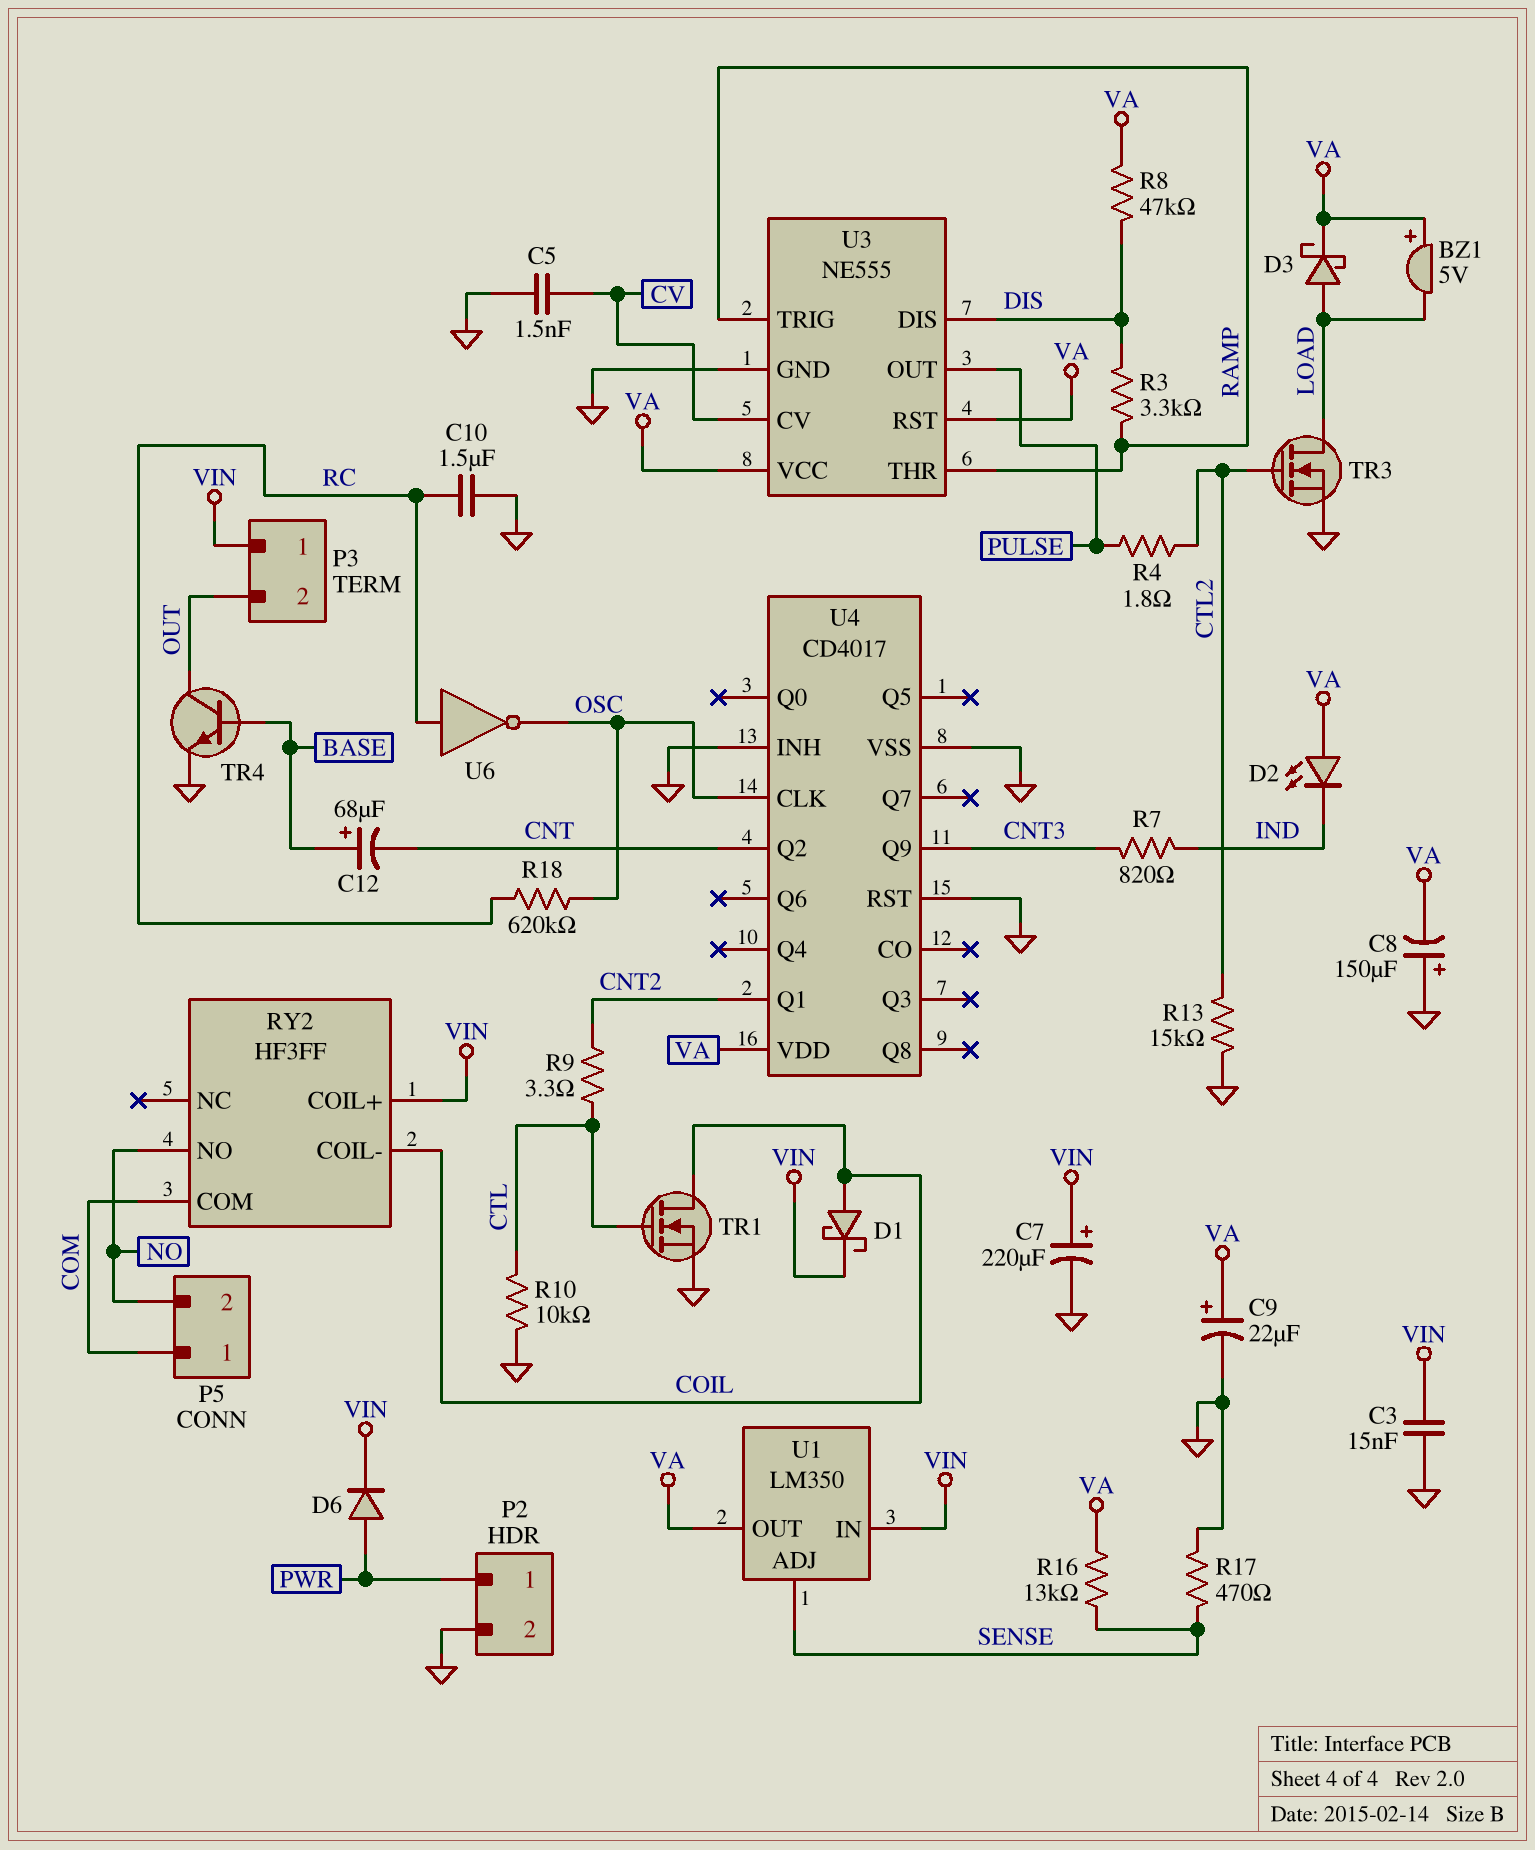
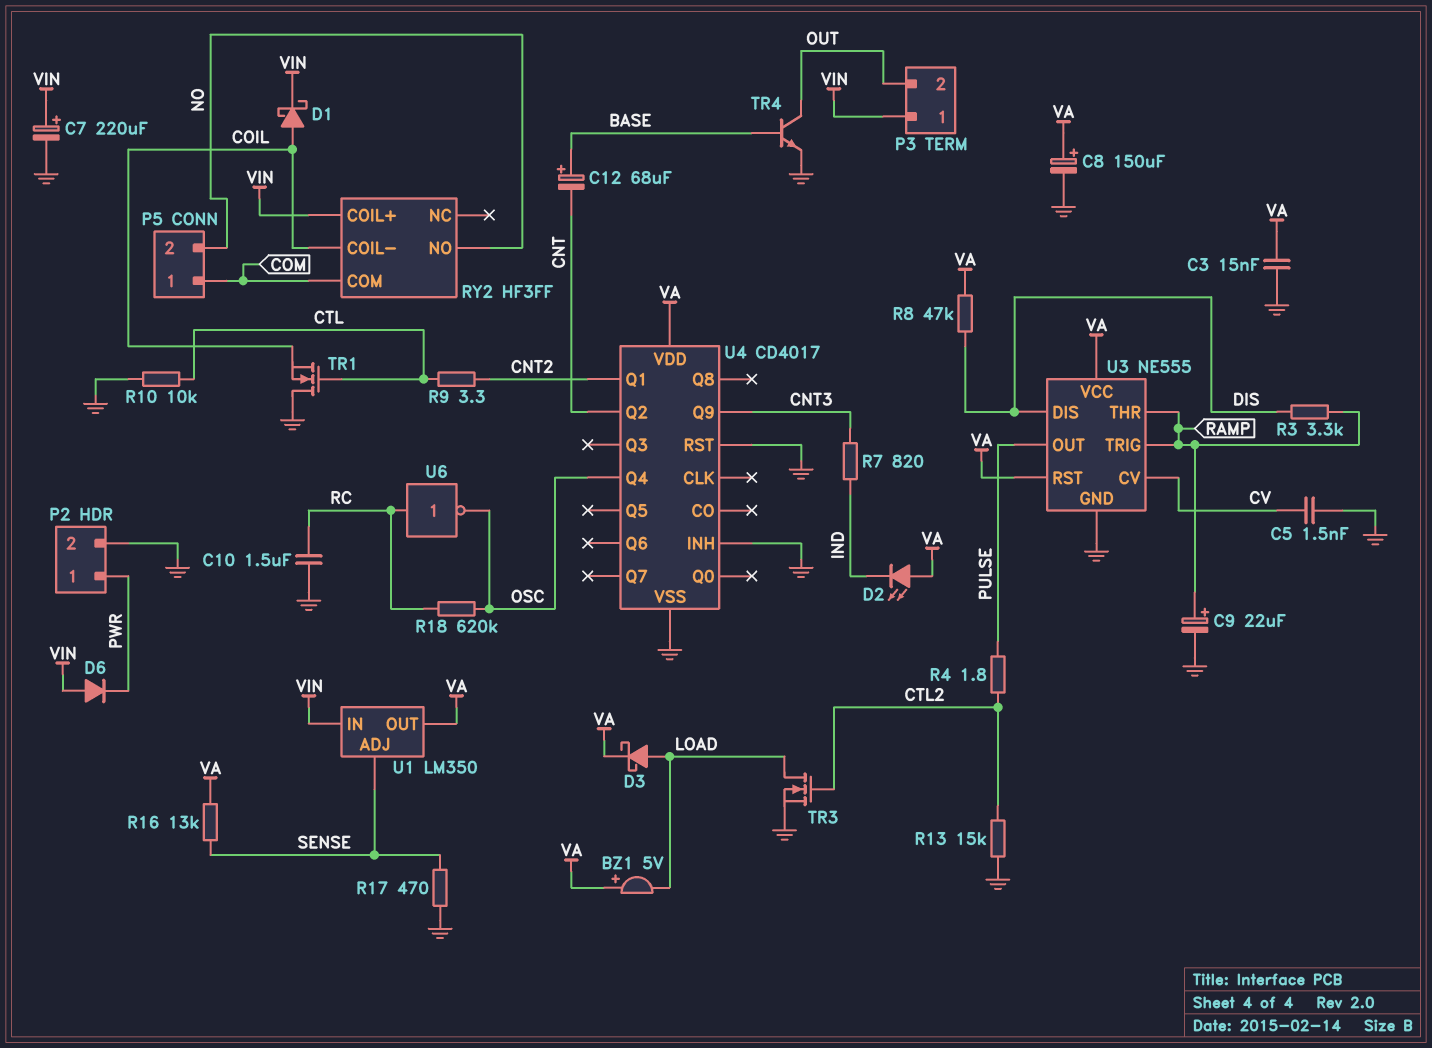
C3: 15nF (GND, VIN) -> 15nF (GND, VA)
C8: 150uF (plus GND, minus VA) -> 150uF (plus VA, minus GND)
C9: 22uF (plus VA, minus GND) -> 22uF (plus RAMP, minus GND)
D6: diode (A PWR, K VIN) -> diode (A VIN, K PWR)
TR1: NMOS (G CTL, D COIL, S GND) -> NMOS (G CTL, D GND, S COIL)
U4 pin CLK: OSC -> none
U4 pin Q4: none -> OSC

